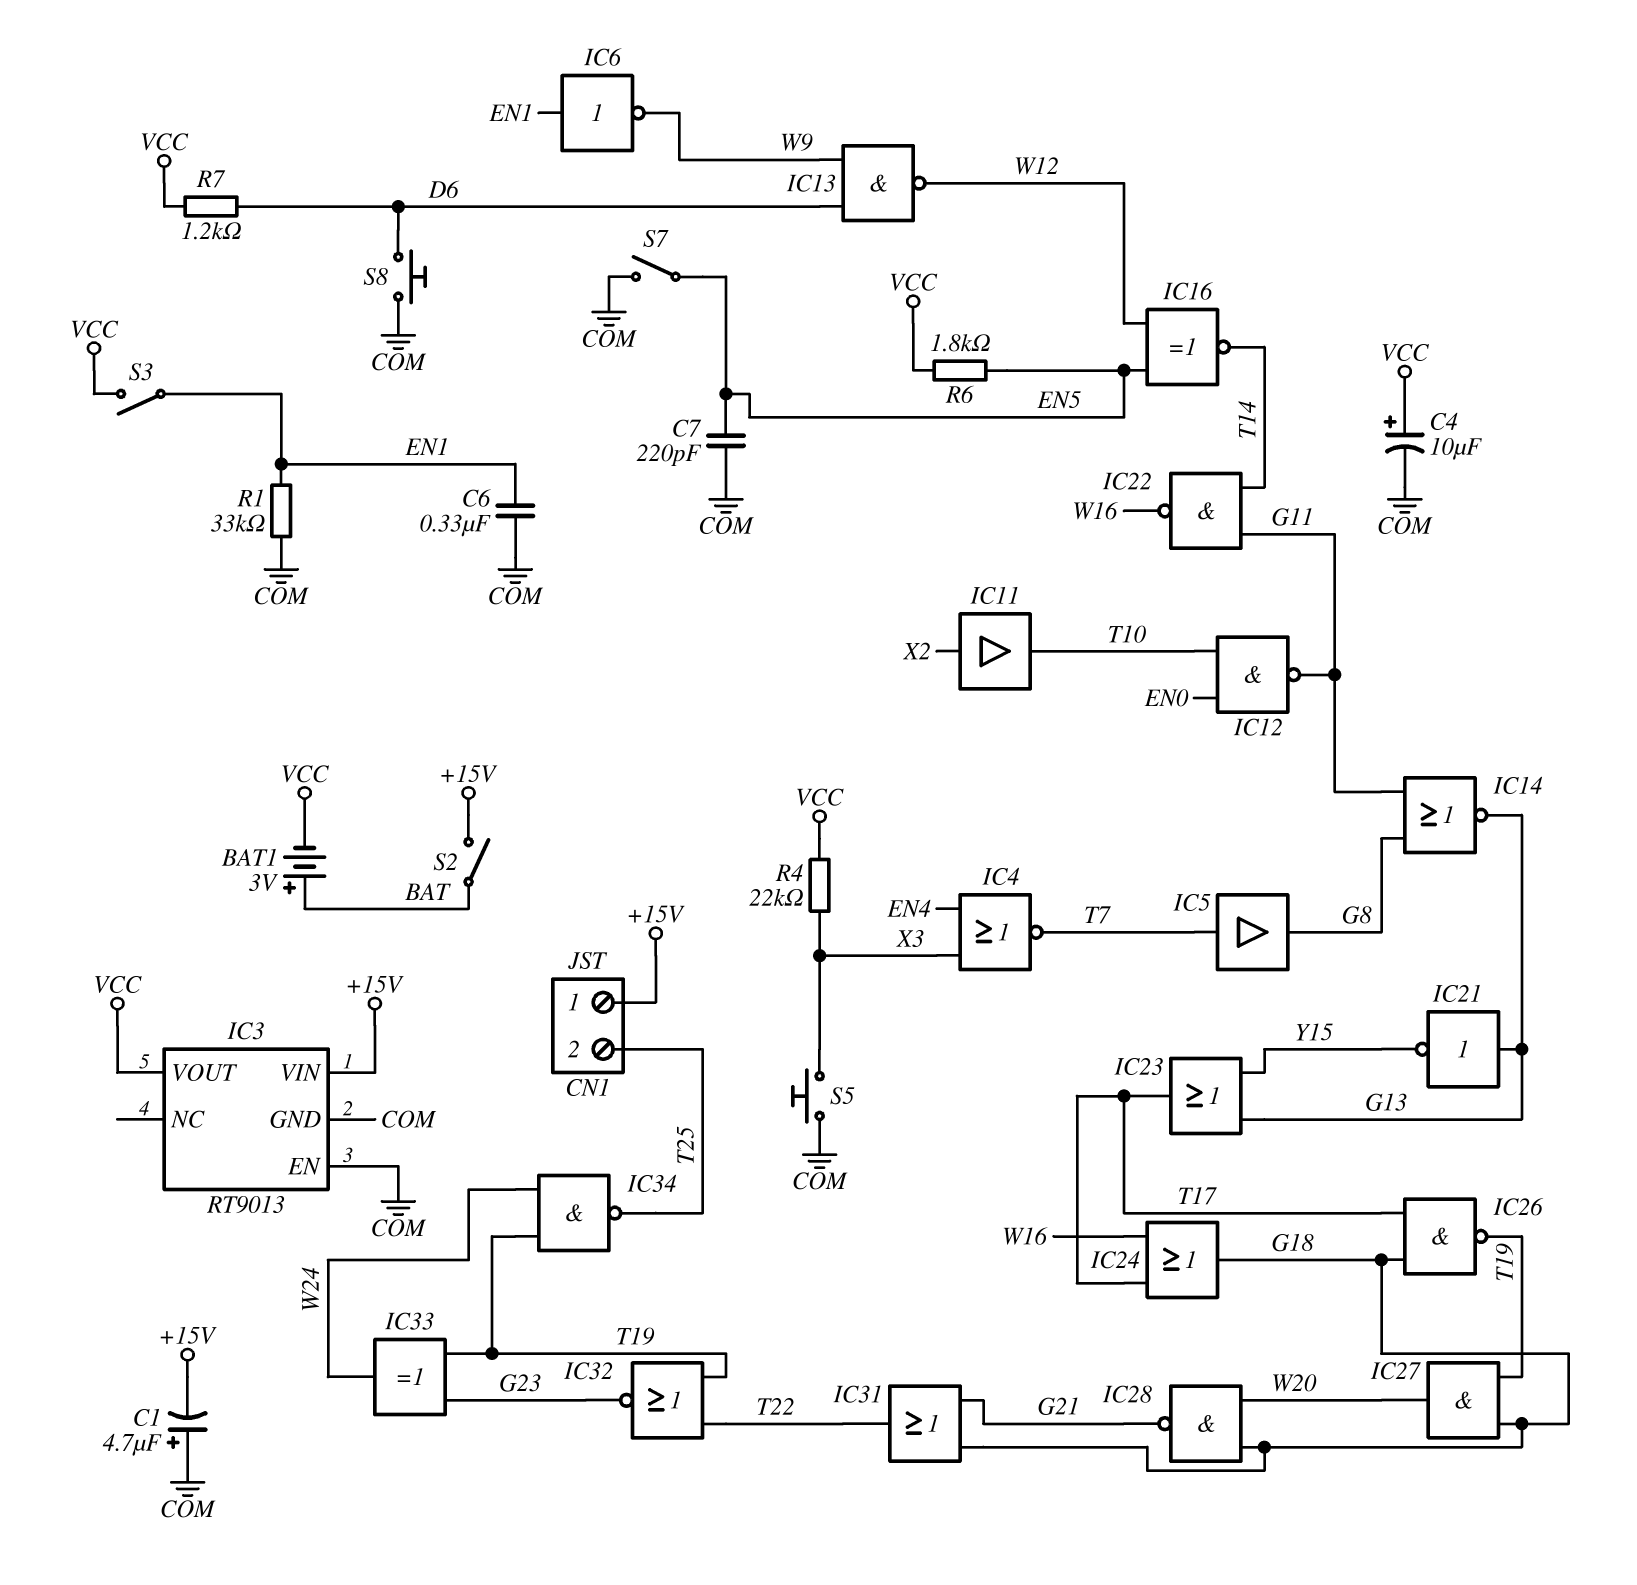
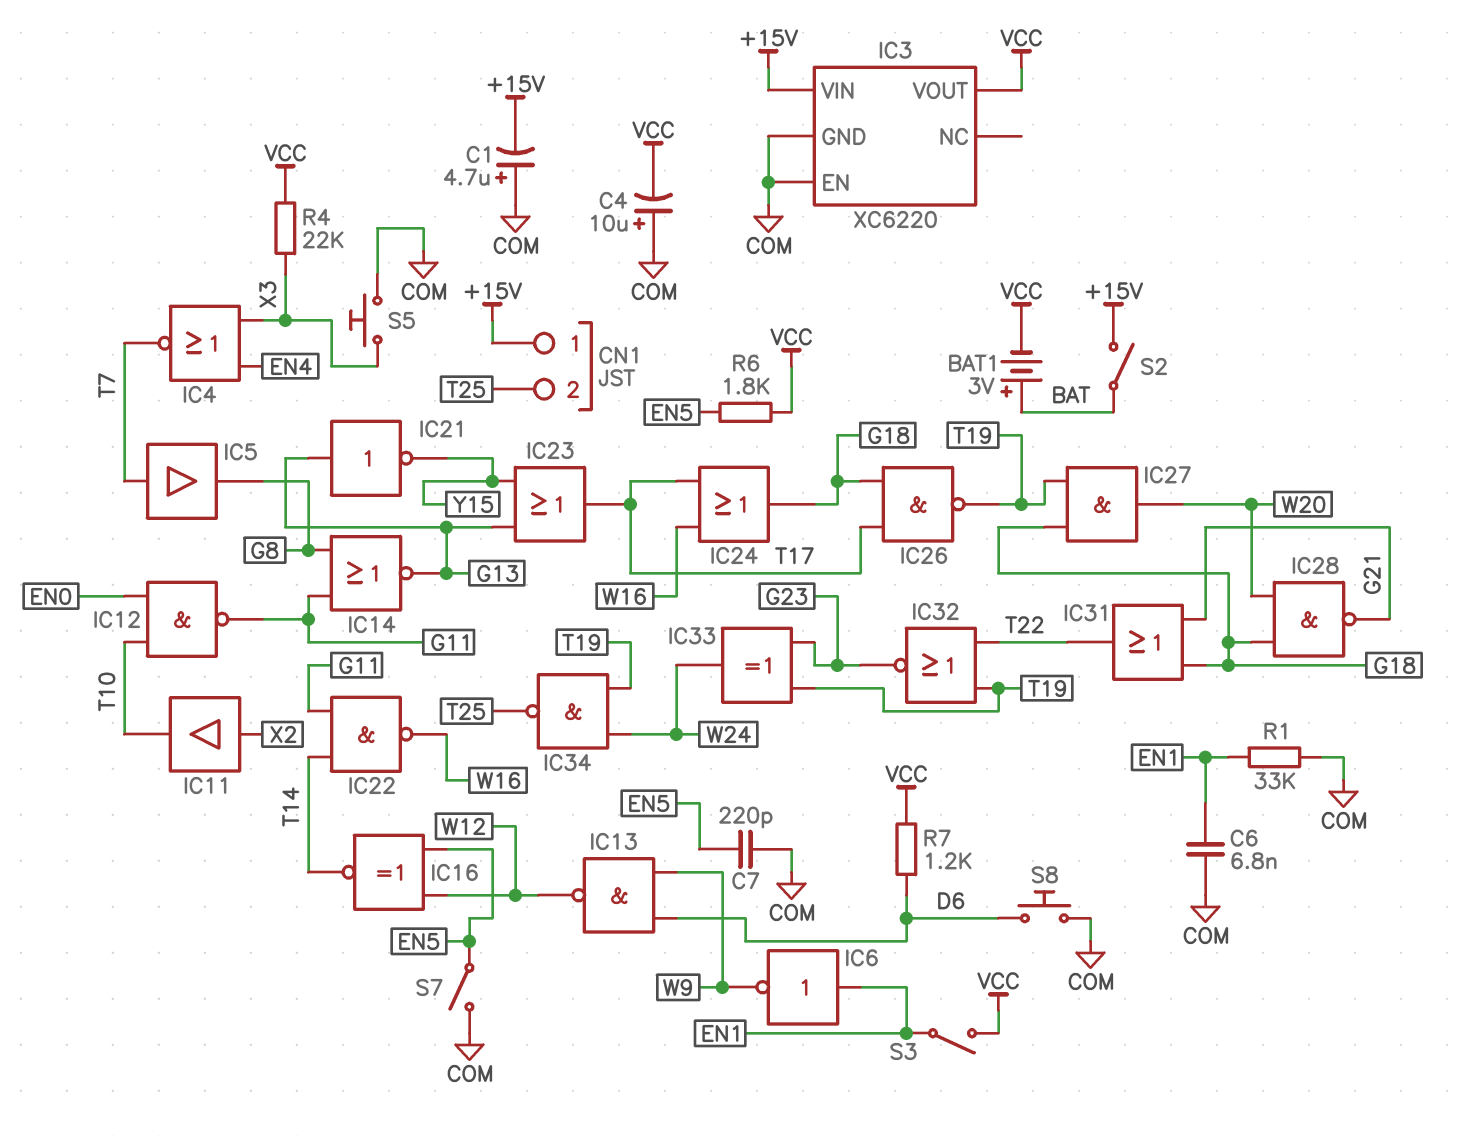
C4: 10uF (plus VCC, minus COM) -> 10uF (plus COM, minus VCC)
C6: 330nF (COM, EN1) -> 6.8nF (COM, EN1)
IC3: RT9013 -> XC6220

